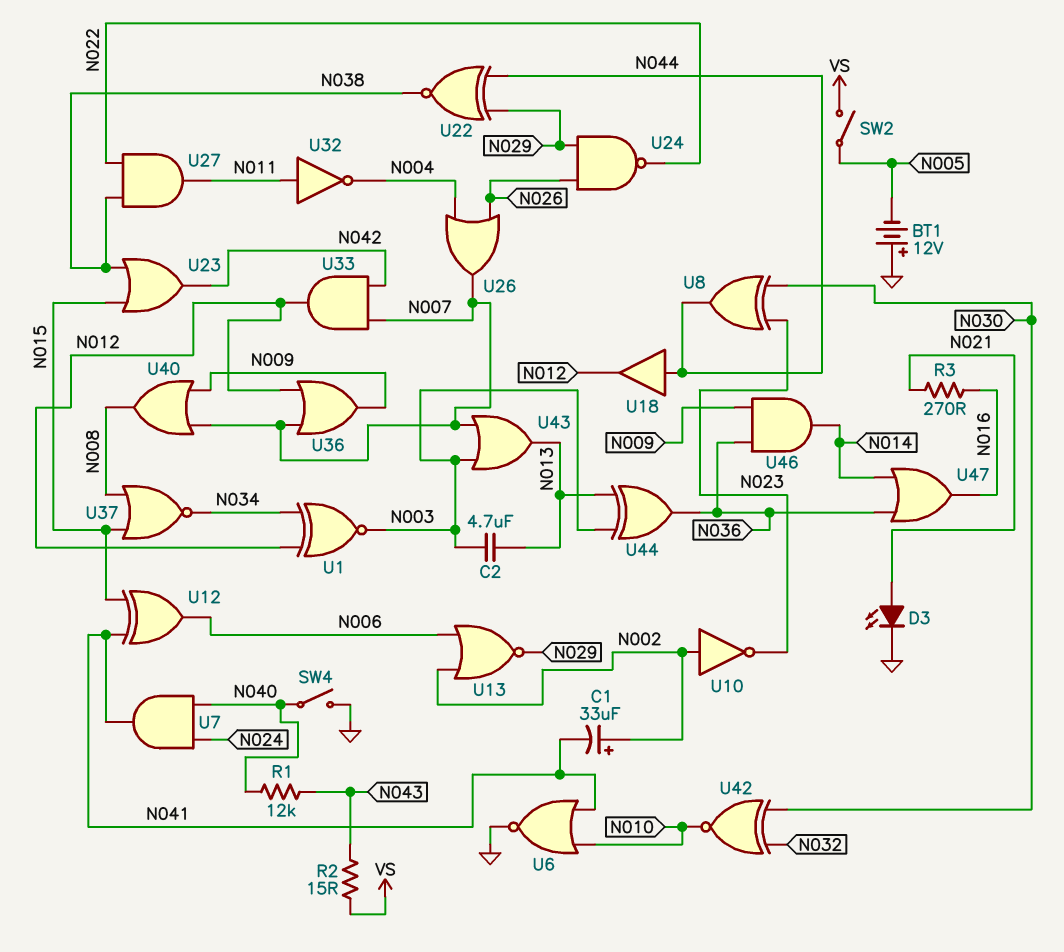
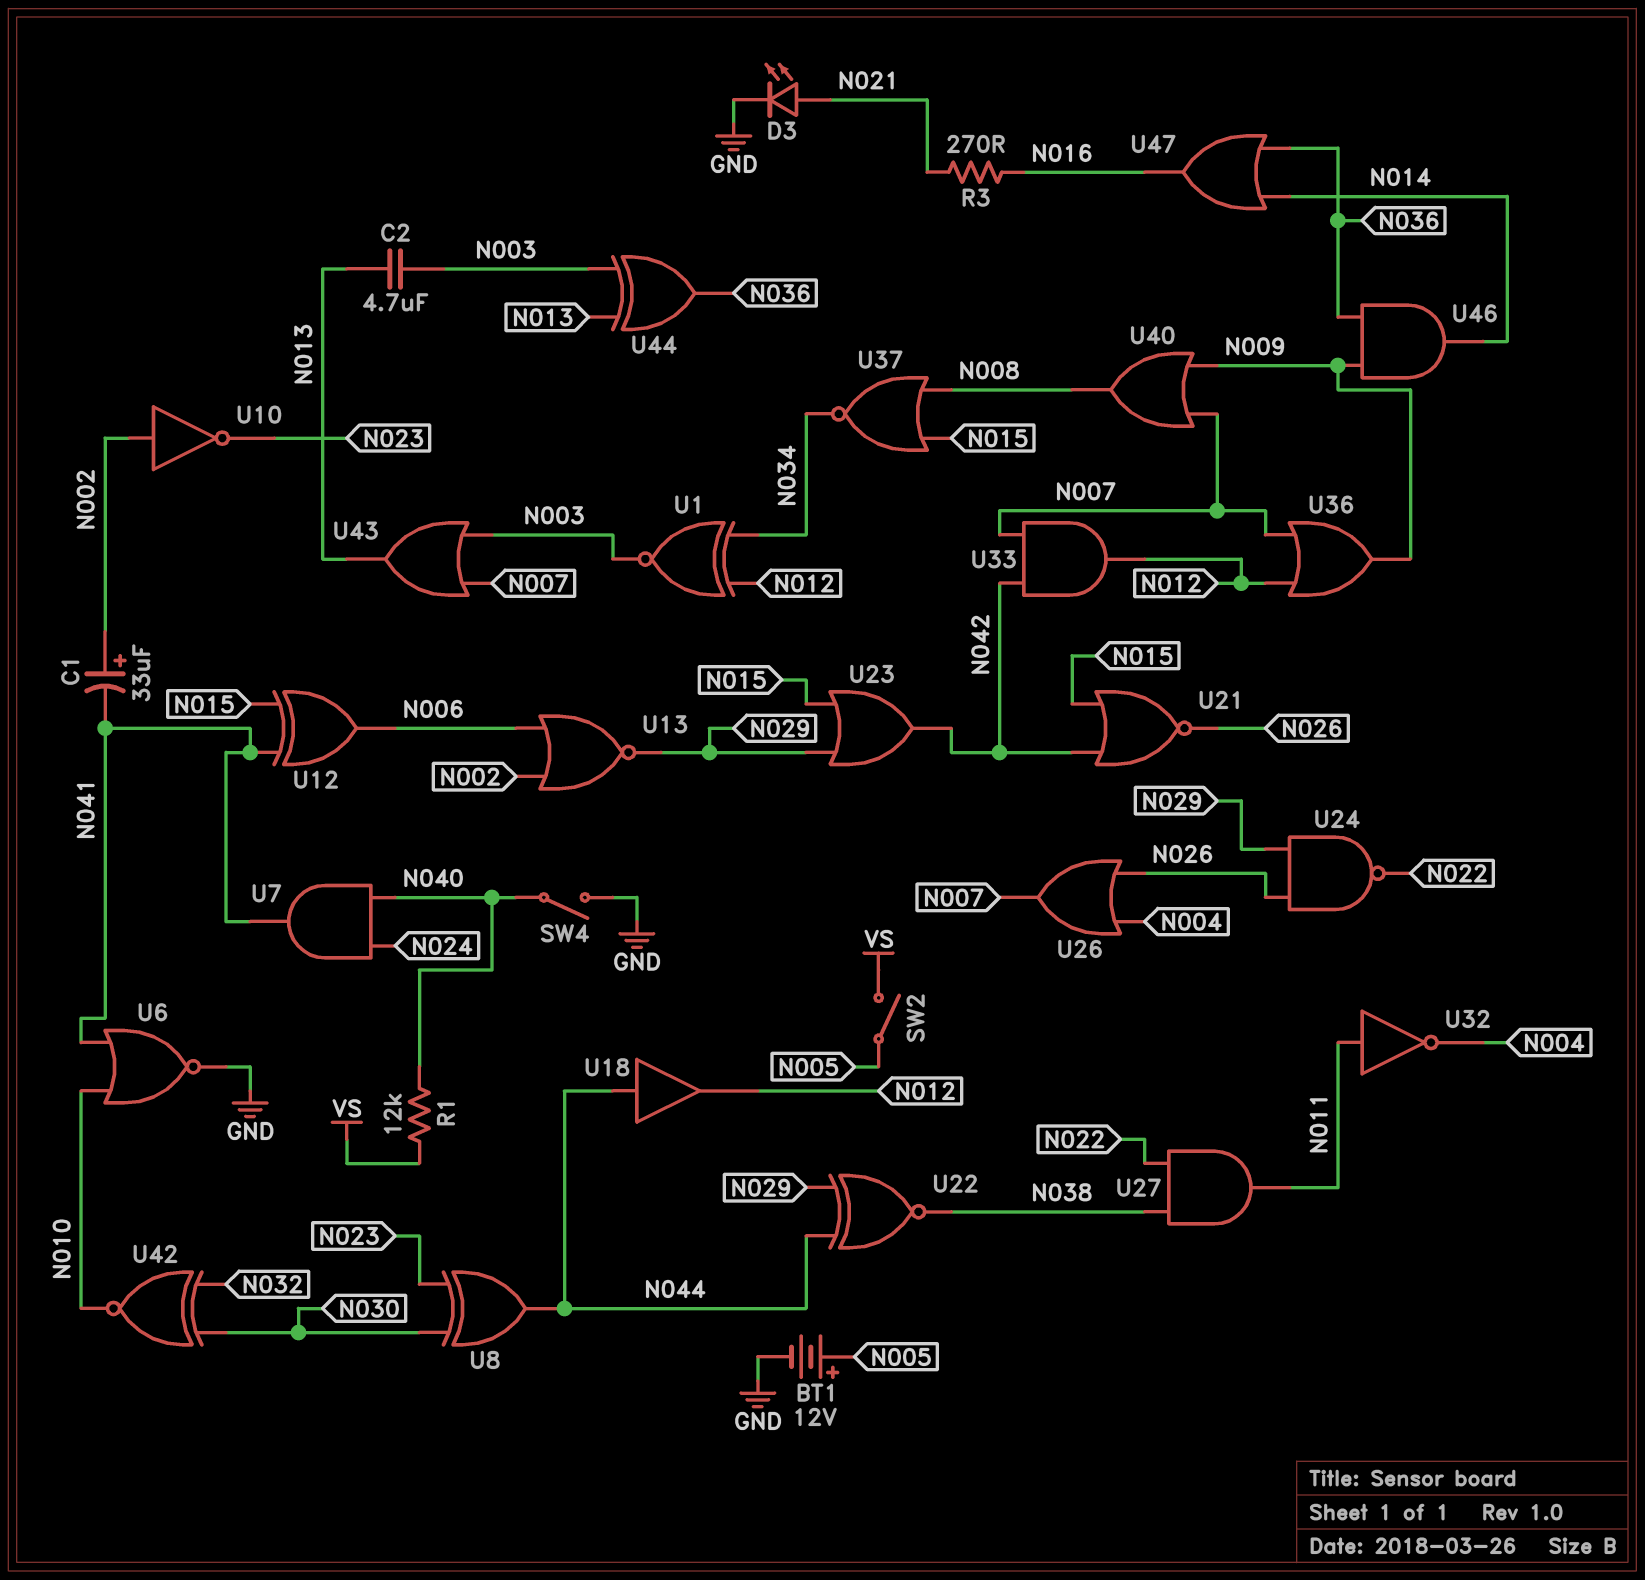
BT1: 12V (plus GND, minus N005) -> 12V (plus N005, minus GND)
R1: 12k (N040, N043) -> 12k (N040, VS)
R2: 15 (N043, VS) -> none
U21: none -> NOR (in N015, in N042, out N026)
U23: OR (in N015, in N038, out N042) -> OR (in N015, in N029, out N042)

